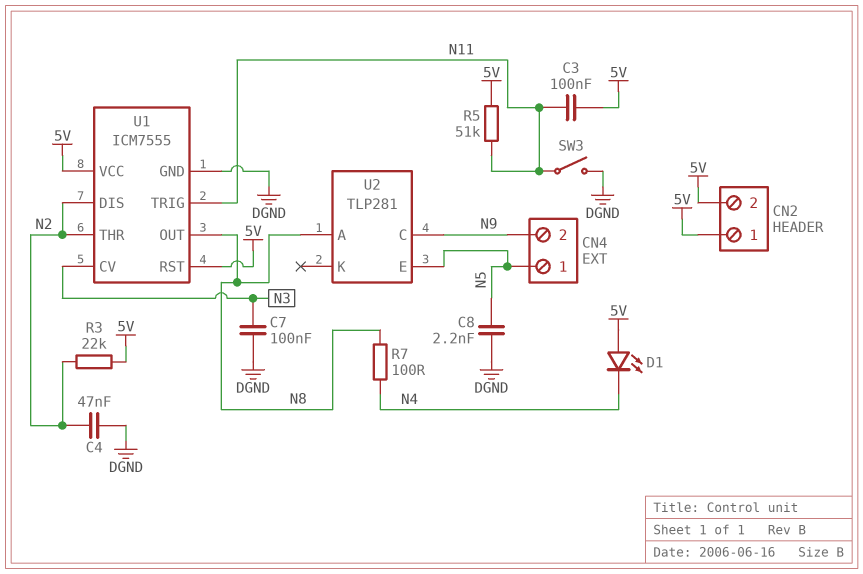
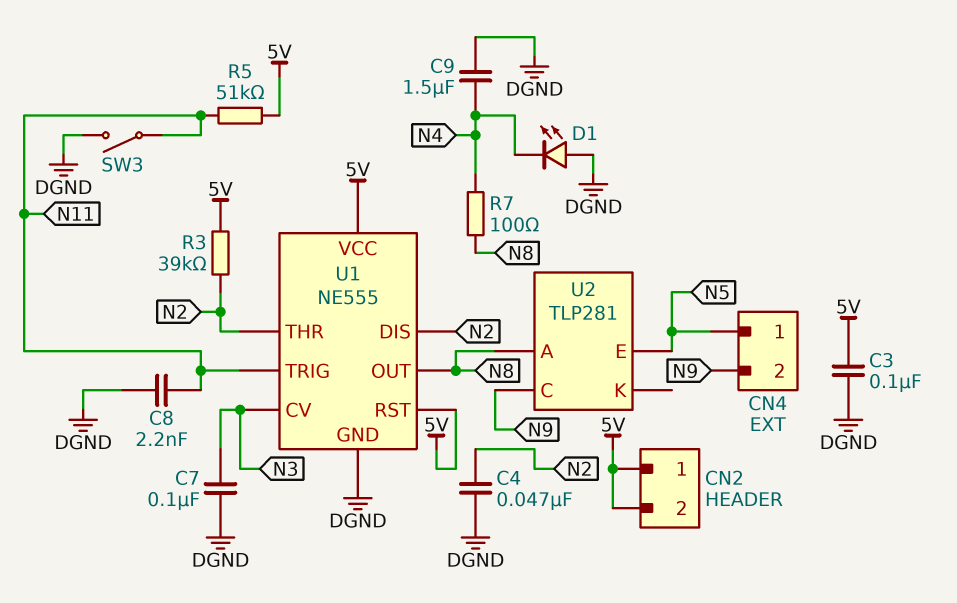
C3: 100nF (5V, N11) -> 100nF (5V, DGND)
C8: 2.2nF (DGND, N5) -> 2.2nF (DGND, N11)
C9: none -> 1.5uF (DGND, N4)
D1: LED (A 5V, K N4) -> LED (A DGND, K N4)
R3: 22k (5V, N2) -> 39k (5V, N2)
U1: ICM7555 -> NE555

